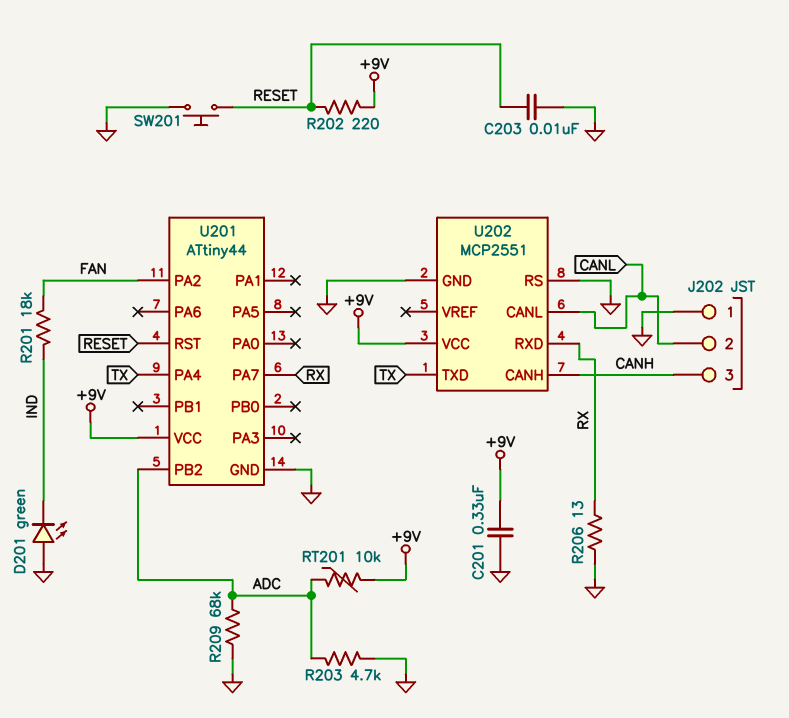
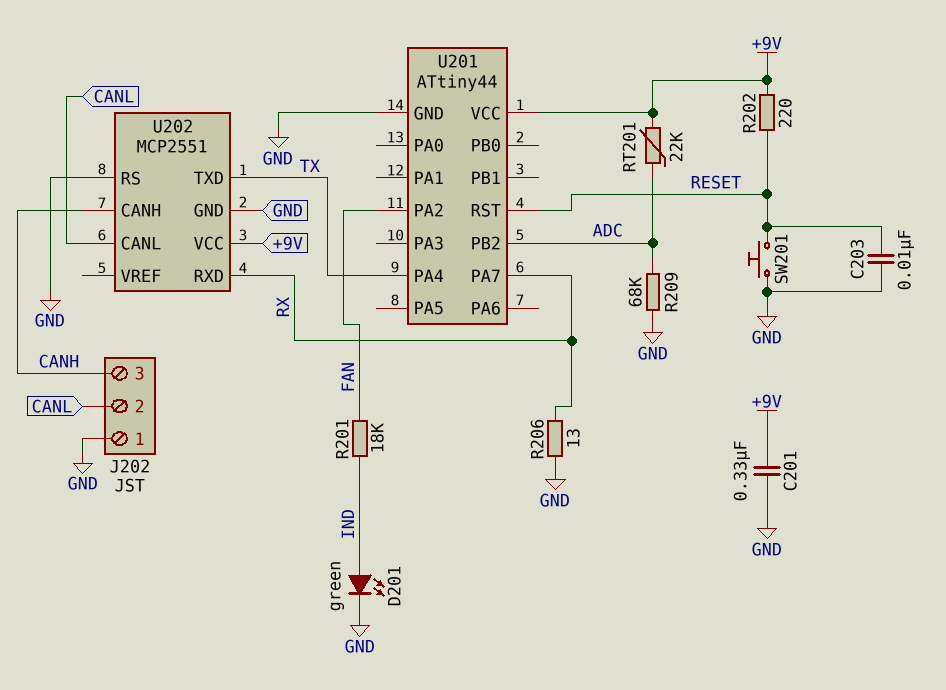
D201: LED green (A GND, K IND) -> LED green (A IND, K GND)
R203: 4.7k (ADC, GND) -> none
RT201: 10k (+9V, ADC) -> 22k (+9V, ADC)

